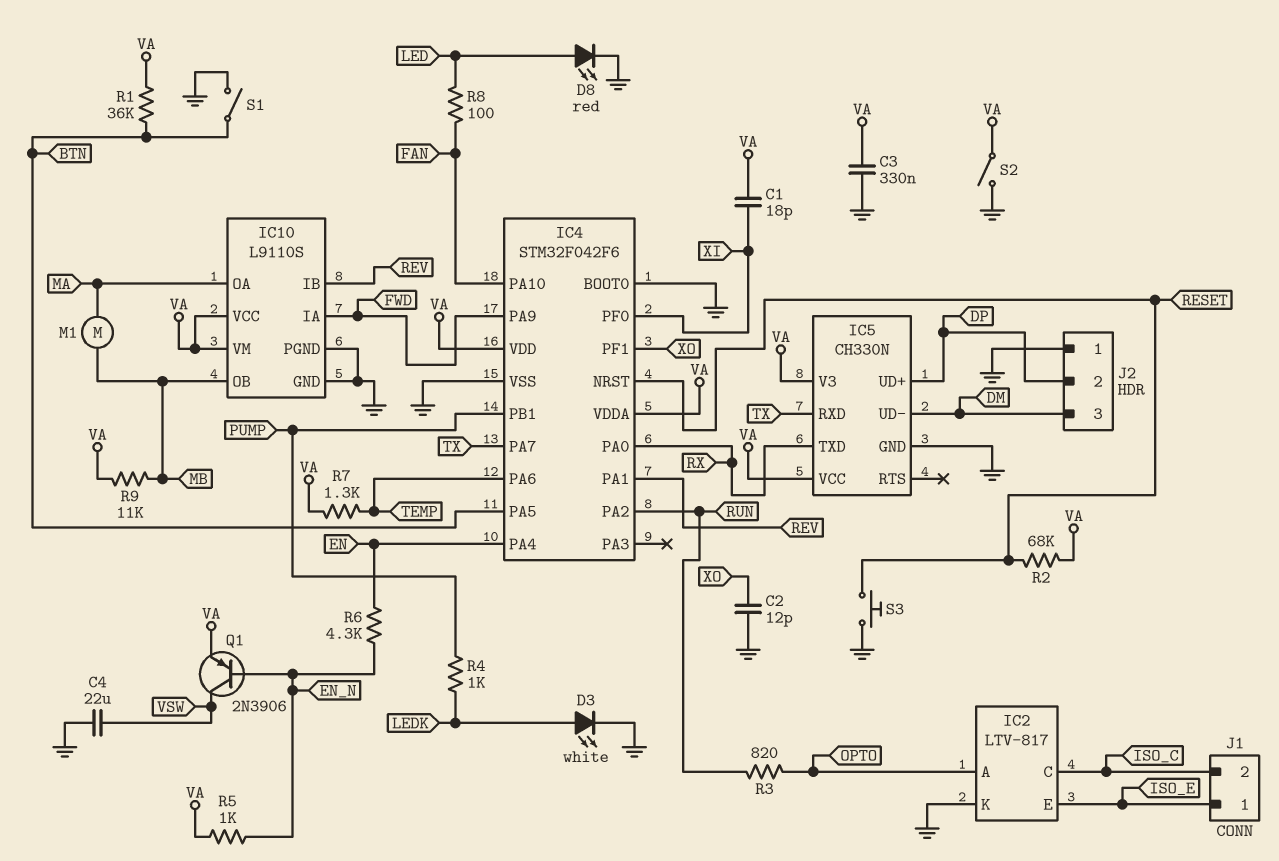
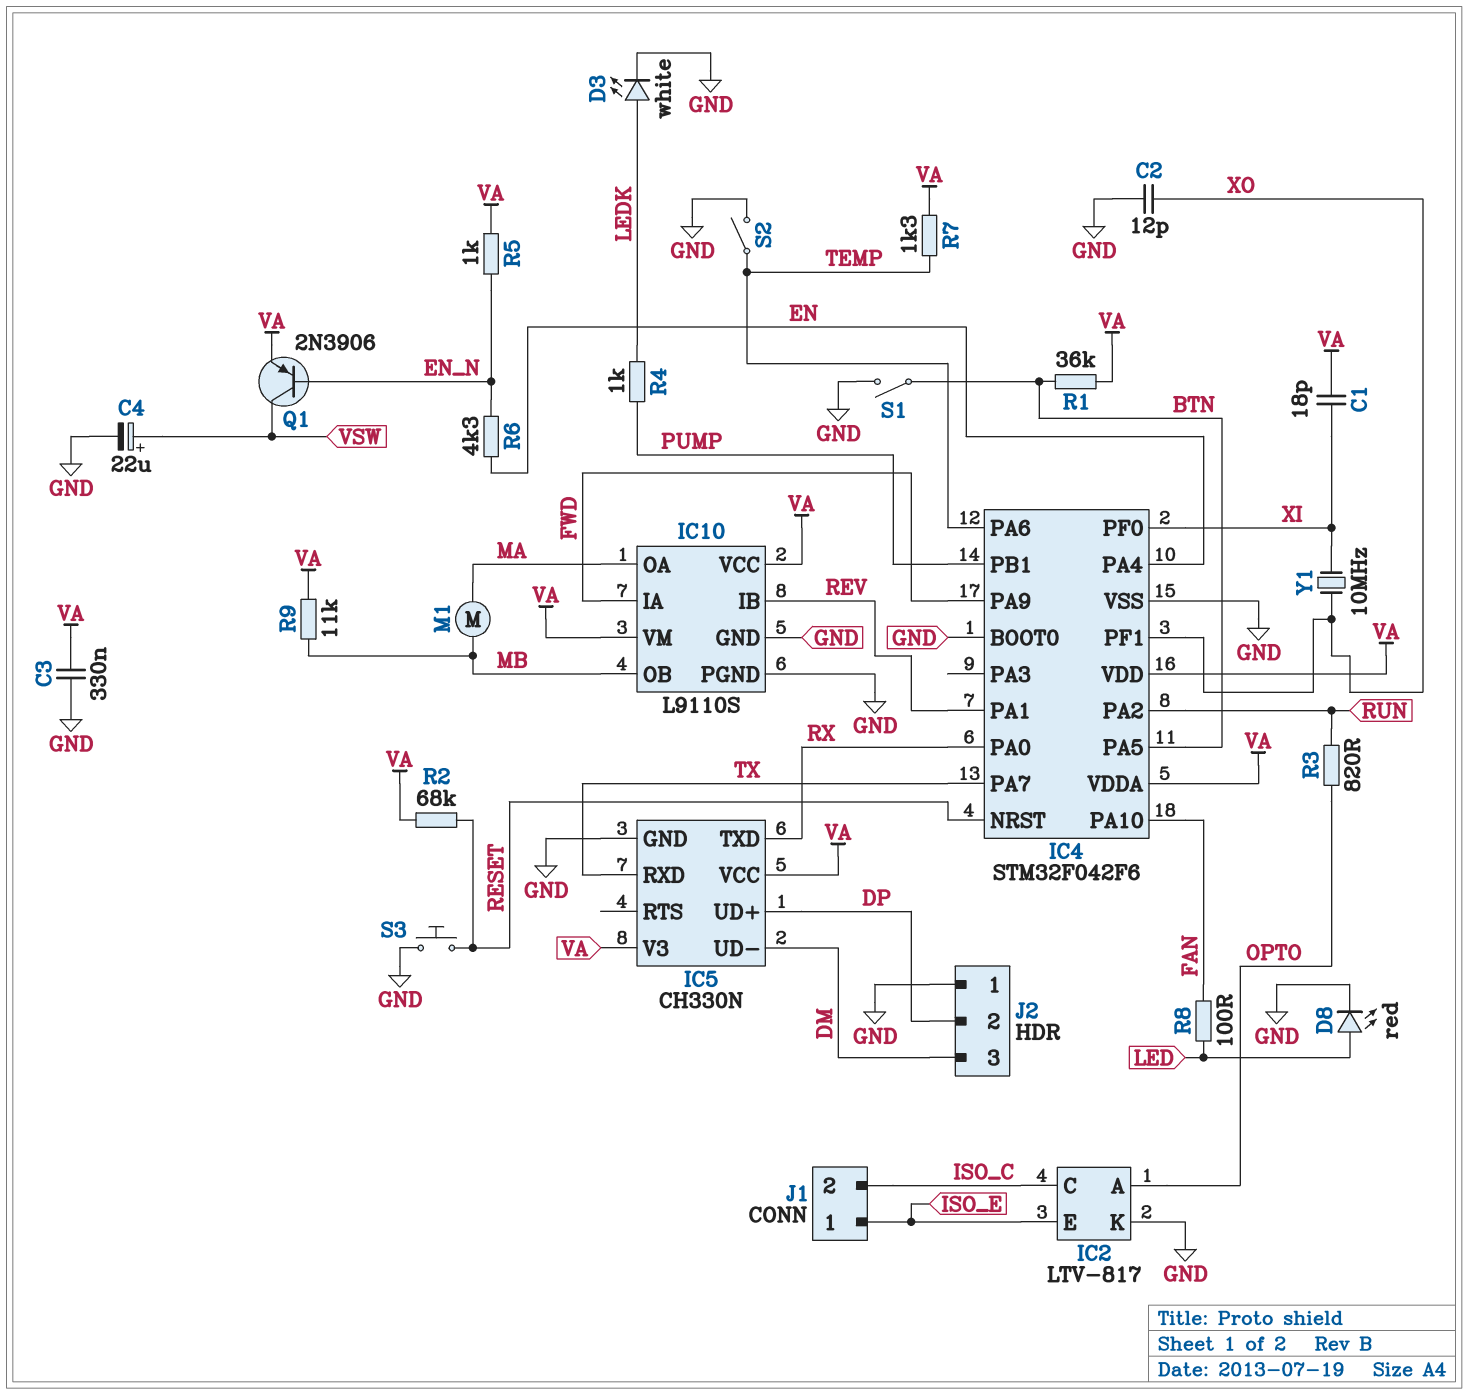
C4: 22uF (GND, VSW) -> 22uF (plus VSW, minus GND)
S2: switch (GND, VA) -> switch (GND, TEMP)
Y1: none -> 10MHz (XI, XO)

